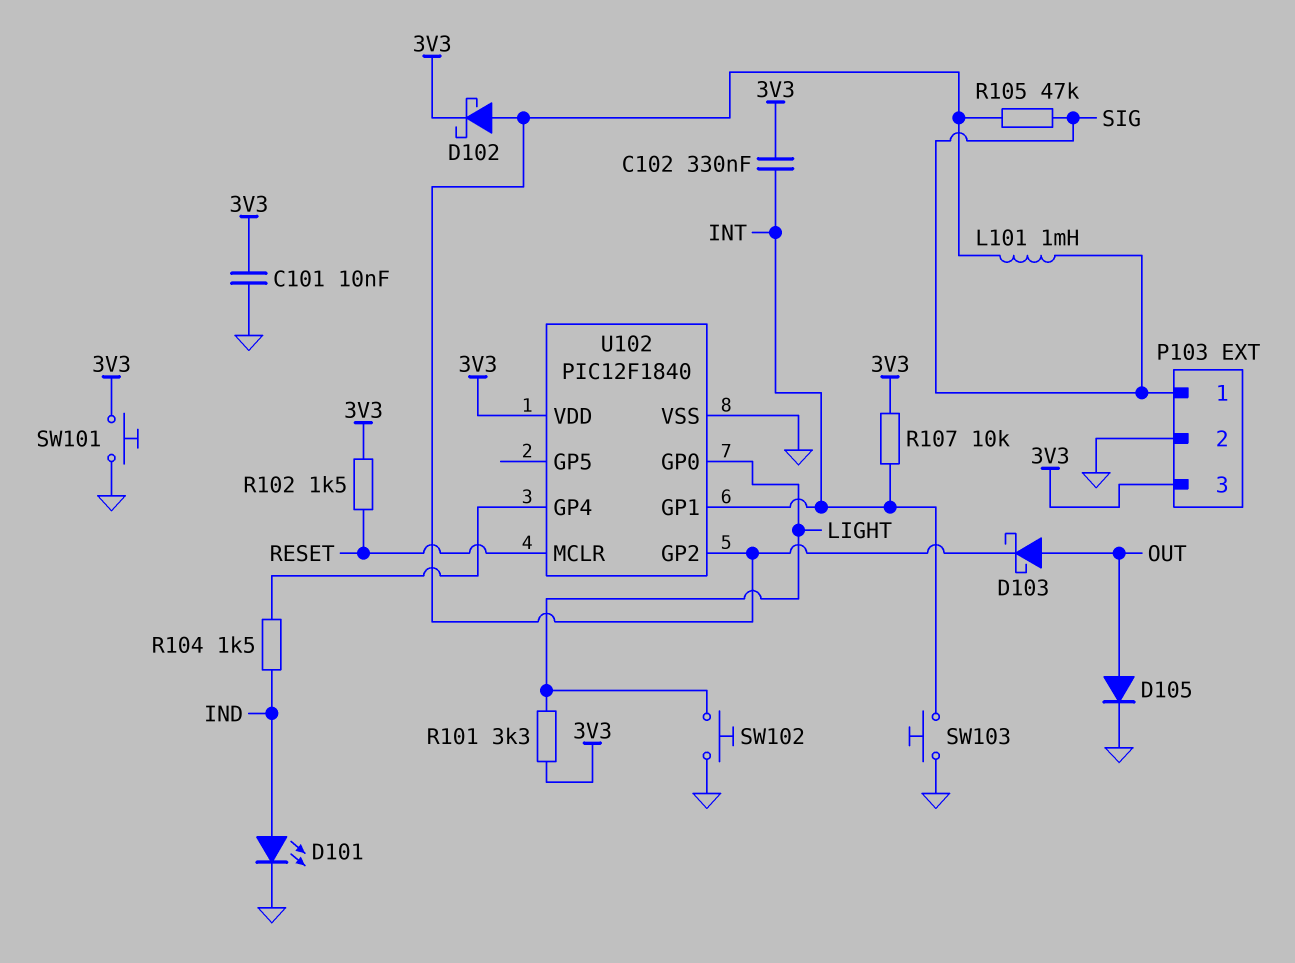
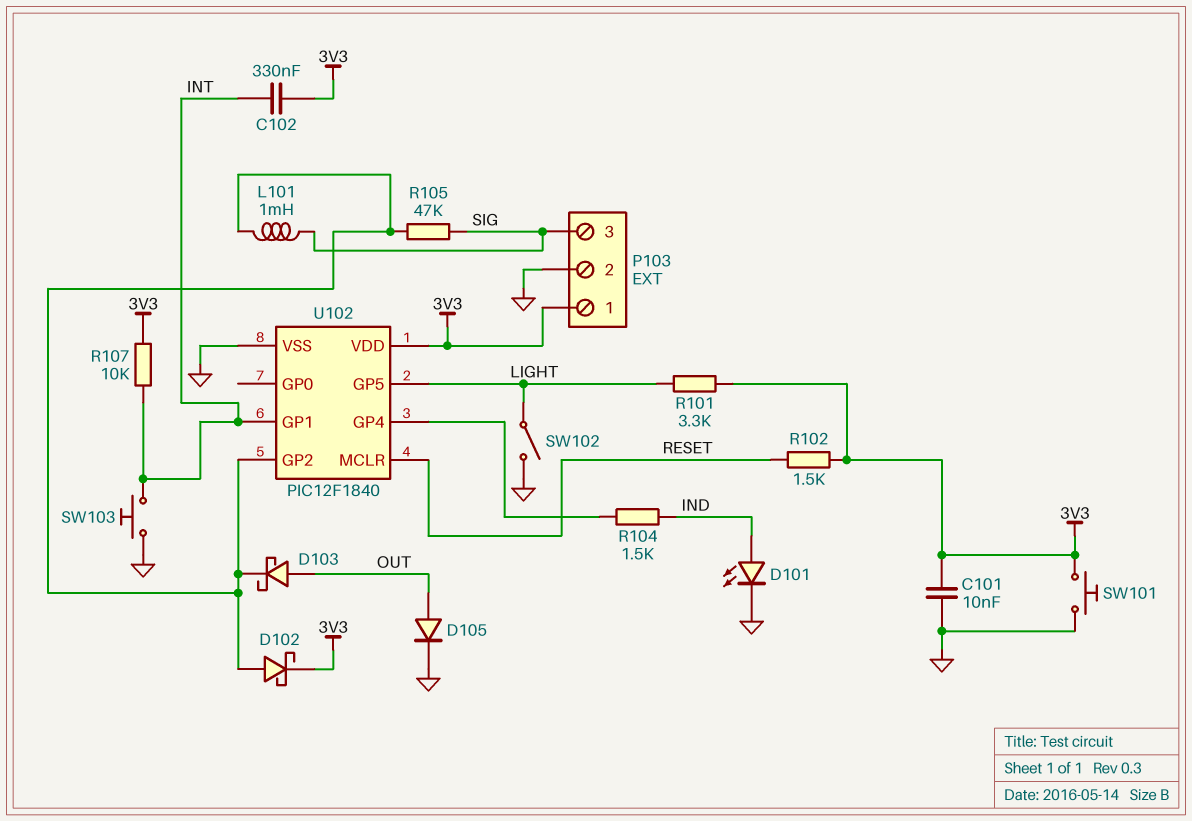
P103 pin 1: SIG -> 3V3
P103 pin 3: 3V3 -> SIG
SW102: button (GND, LIGHT) -> switch (GND, LIGHT)
U102 pin GP0: LIGHT -> none
U102 pin GP5: none -> LIGHT

